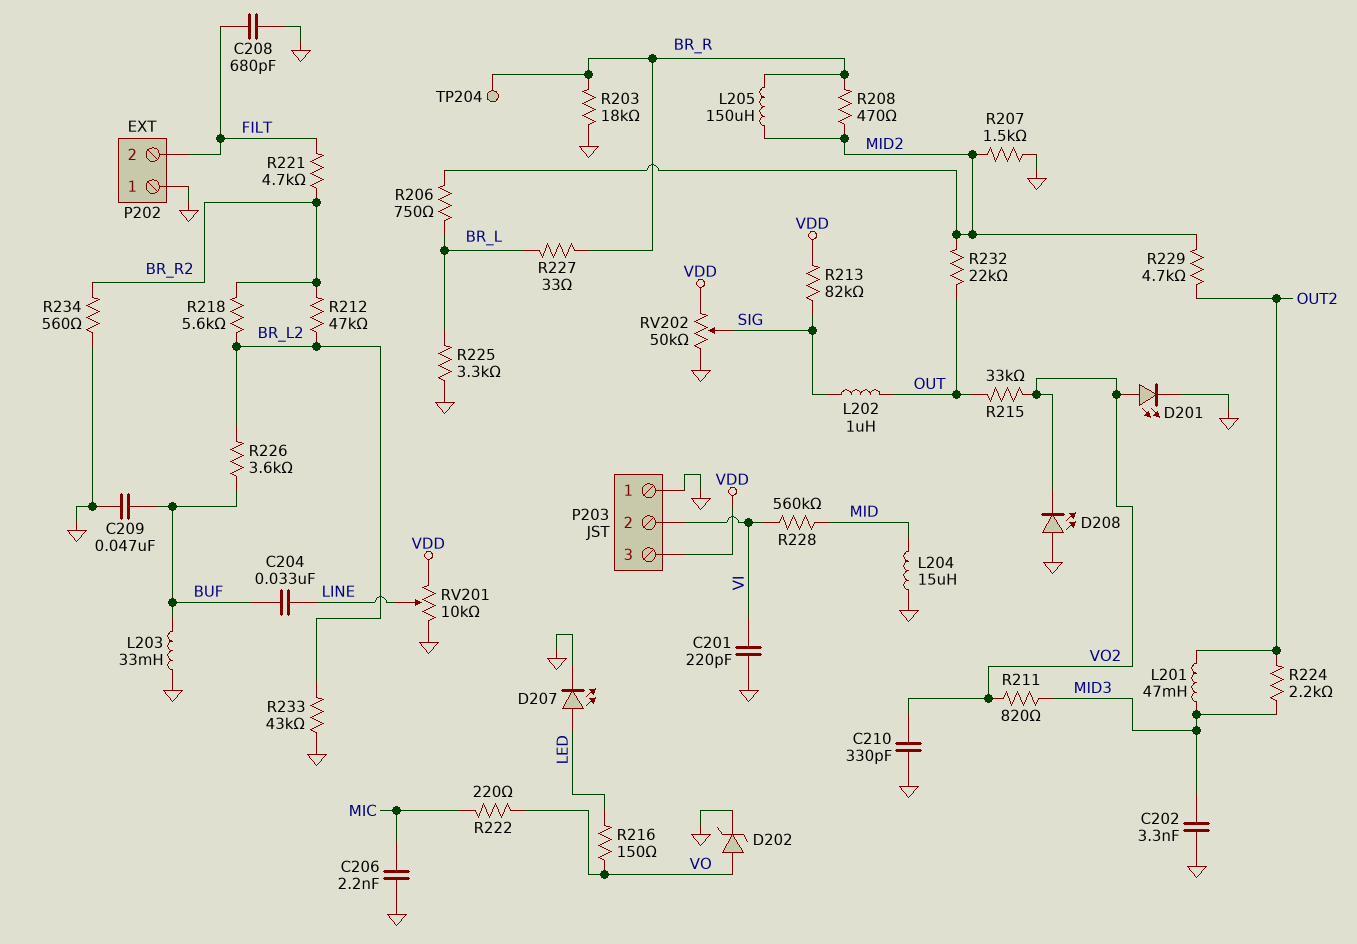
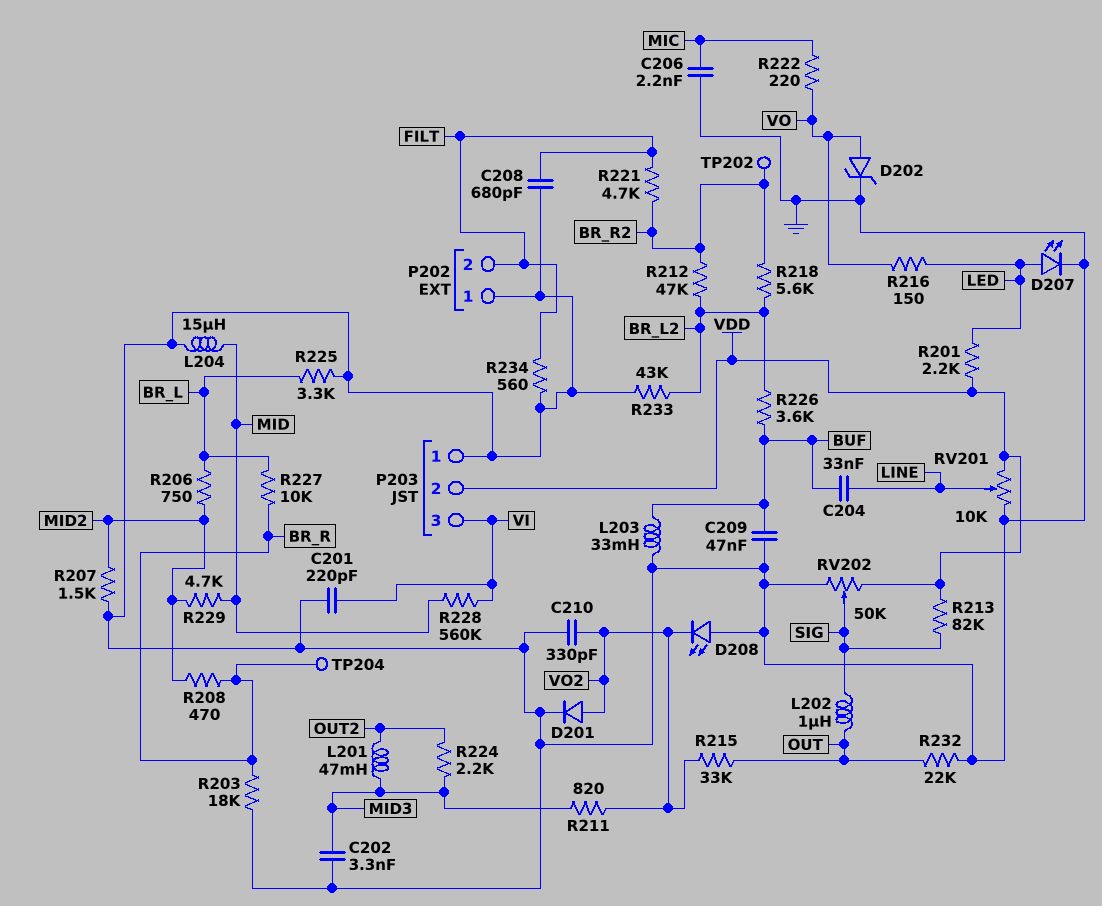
D201: LED (A VO2, K GND) -> diode (A VO2, K GND)
L205: 150uH (BR_R, MID2) -> none
P203 pin 2: VI -> VDD
P203 pin 3: VDD -> VI
R201: none -> 2.2k (LED, VDD)
R227: 33 (BR_L, BR_R) -> 10k (BR_L, BR_R)
R229: 4.7k (MID2, OUT2) -> 4.7k (MID, MID2)
R232: 22k (MID2, OUT) -> 22k (GND, OUT)
R234: 560 (BR_R2, GND) -> 560 (FILT, GND)
TP202: none -> test point (BR_R2)

